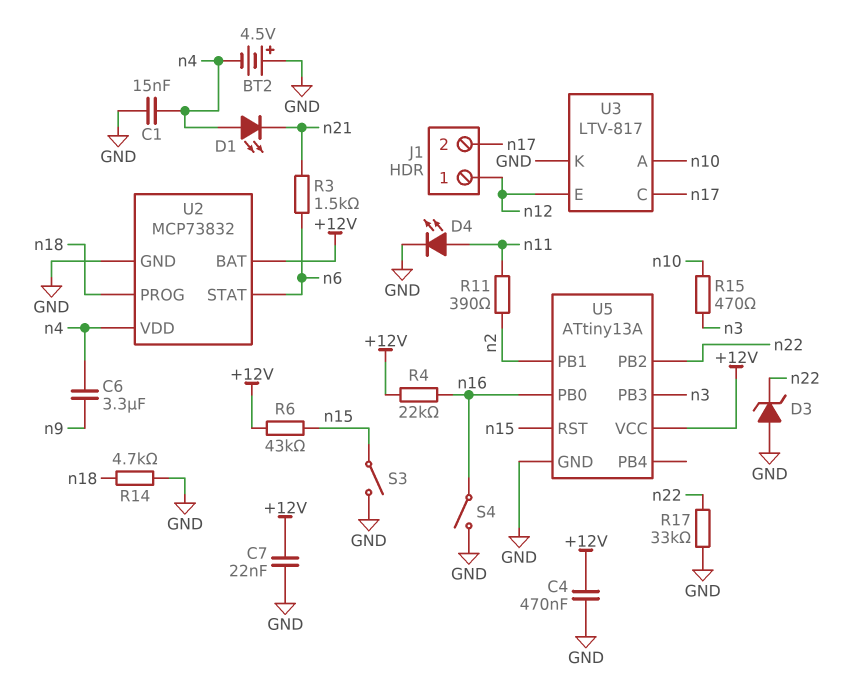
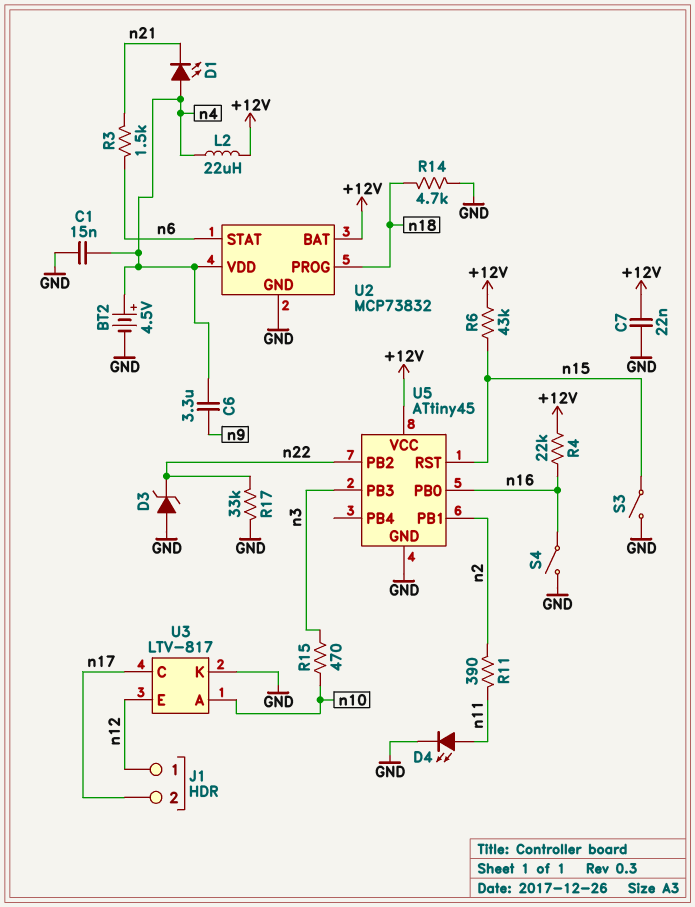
BT2: 4.5V (plus GND, minus n4) -> 4.5V (plus n4, minus GND)
C4: 470nF (+12V, GND) -> none
L2: none -> 22uH (+12V, n4)
U5: ATtiny13A -> ATtiny45

